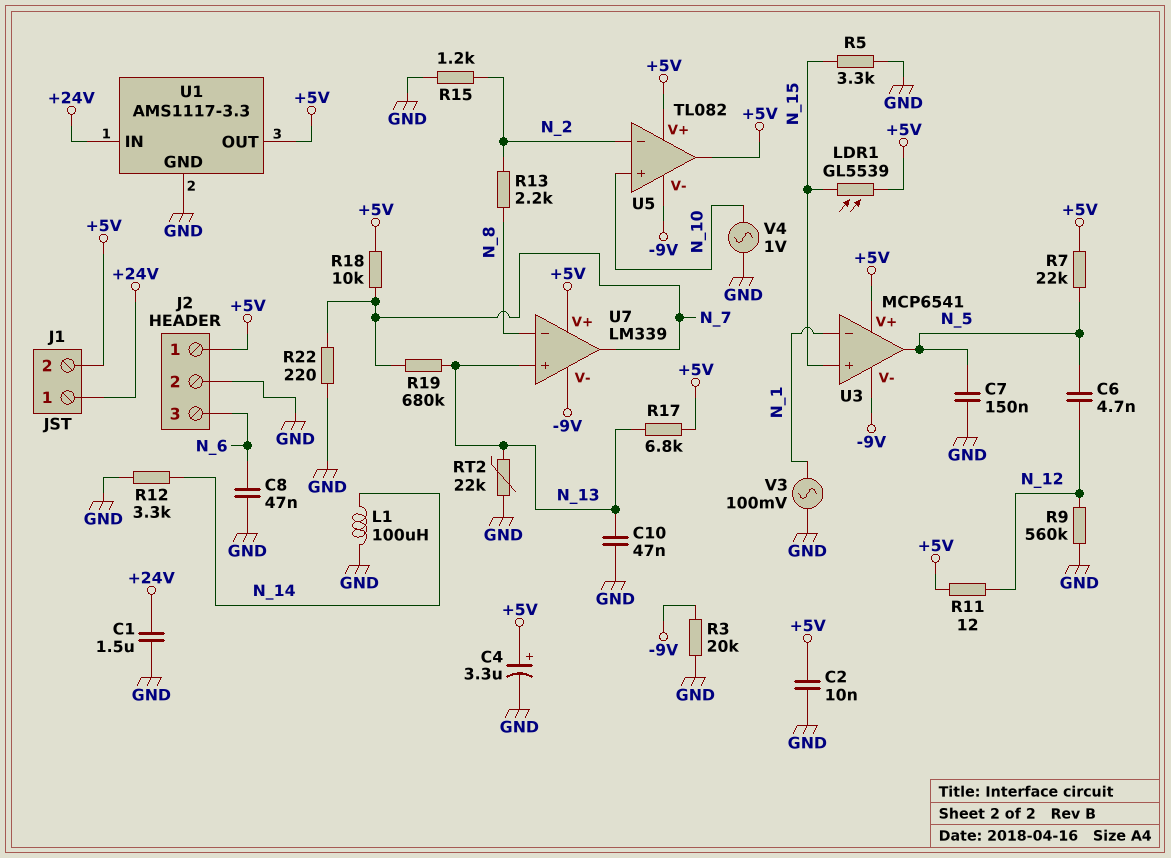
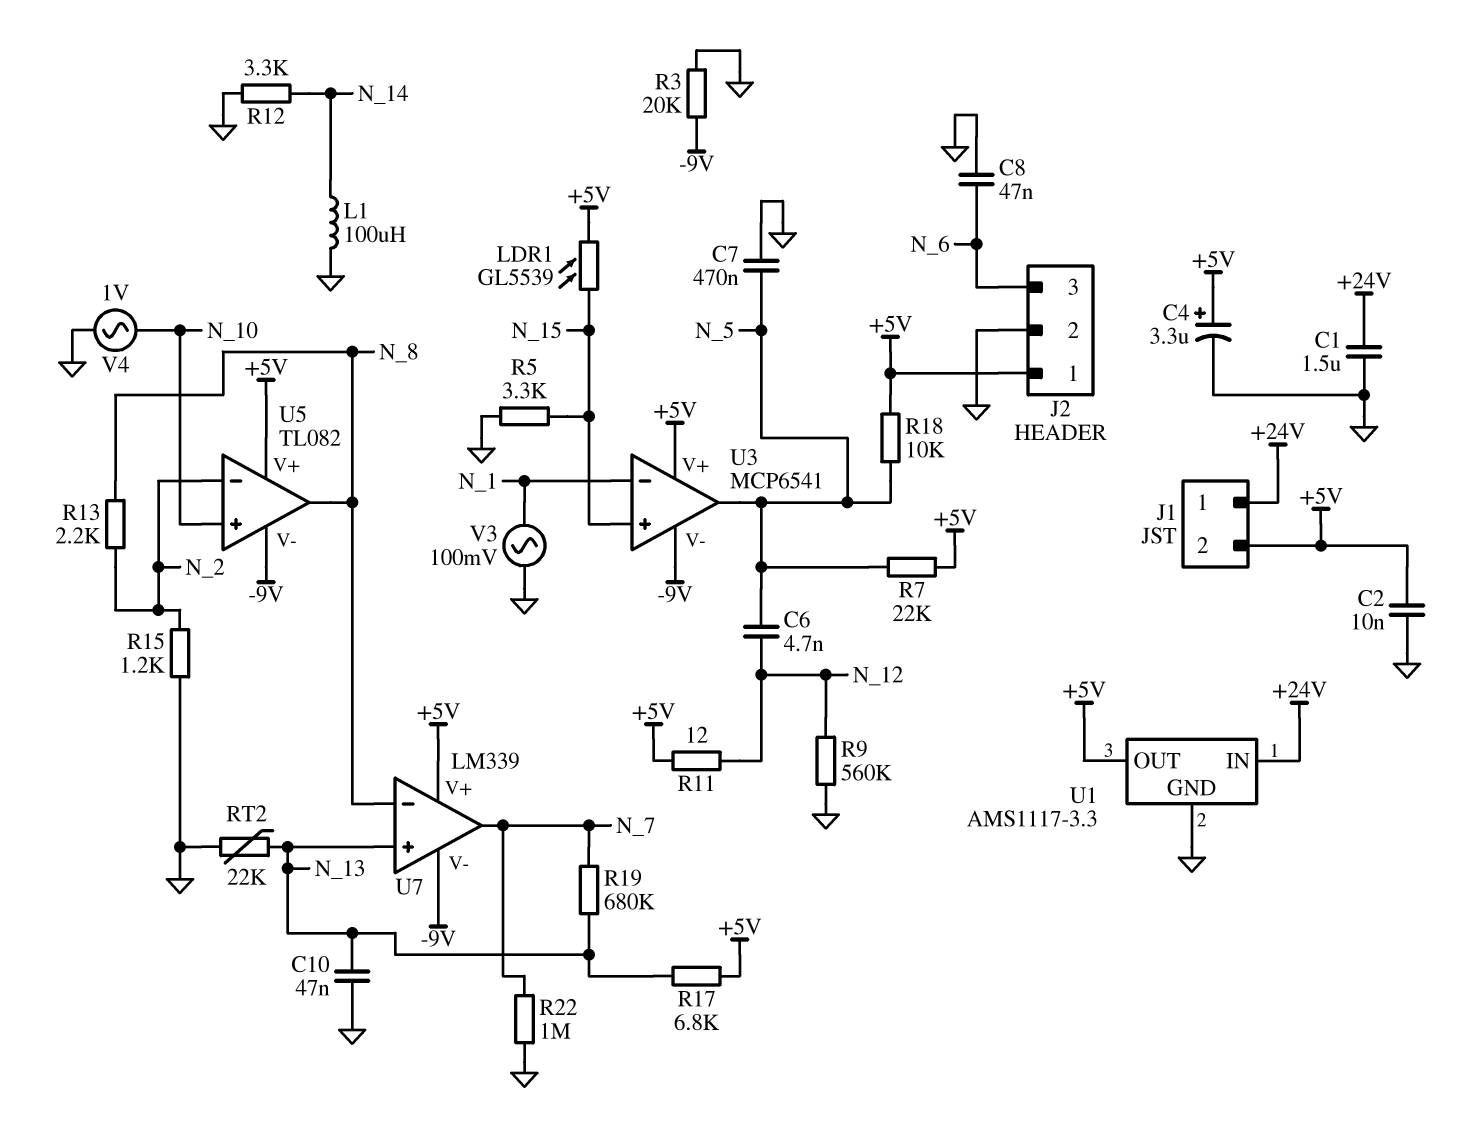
C7: 150nF (GND, N_5) -> 470nF (GND, N_5)
R18: 10k (+5V, N_7) -> 10k (+5V, N_5)
R22: 220 (GND, N_7) -> 1M (GND, N_7)
U5 pin out: +5V -> N_8

